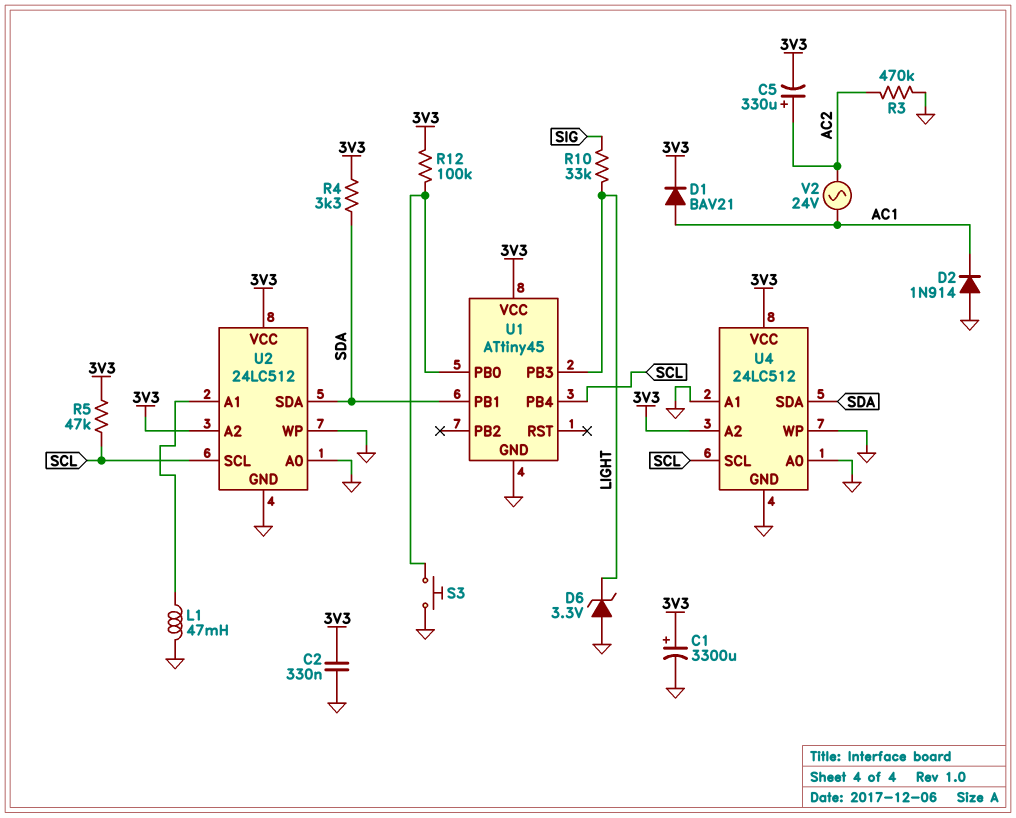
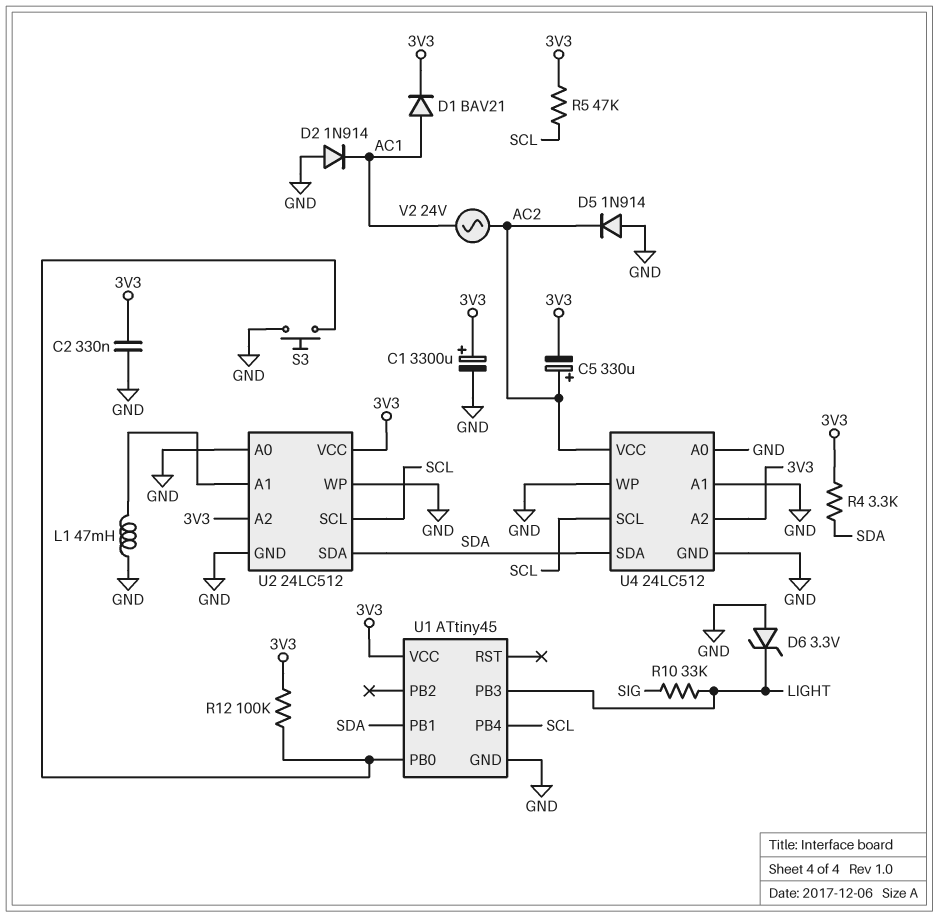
D5: none -> diode 1N914 (A GND, K AC2)
R3: 470k (AC2, GND) -> none
U4 pin VCC: 3V3 -> AC2

